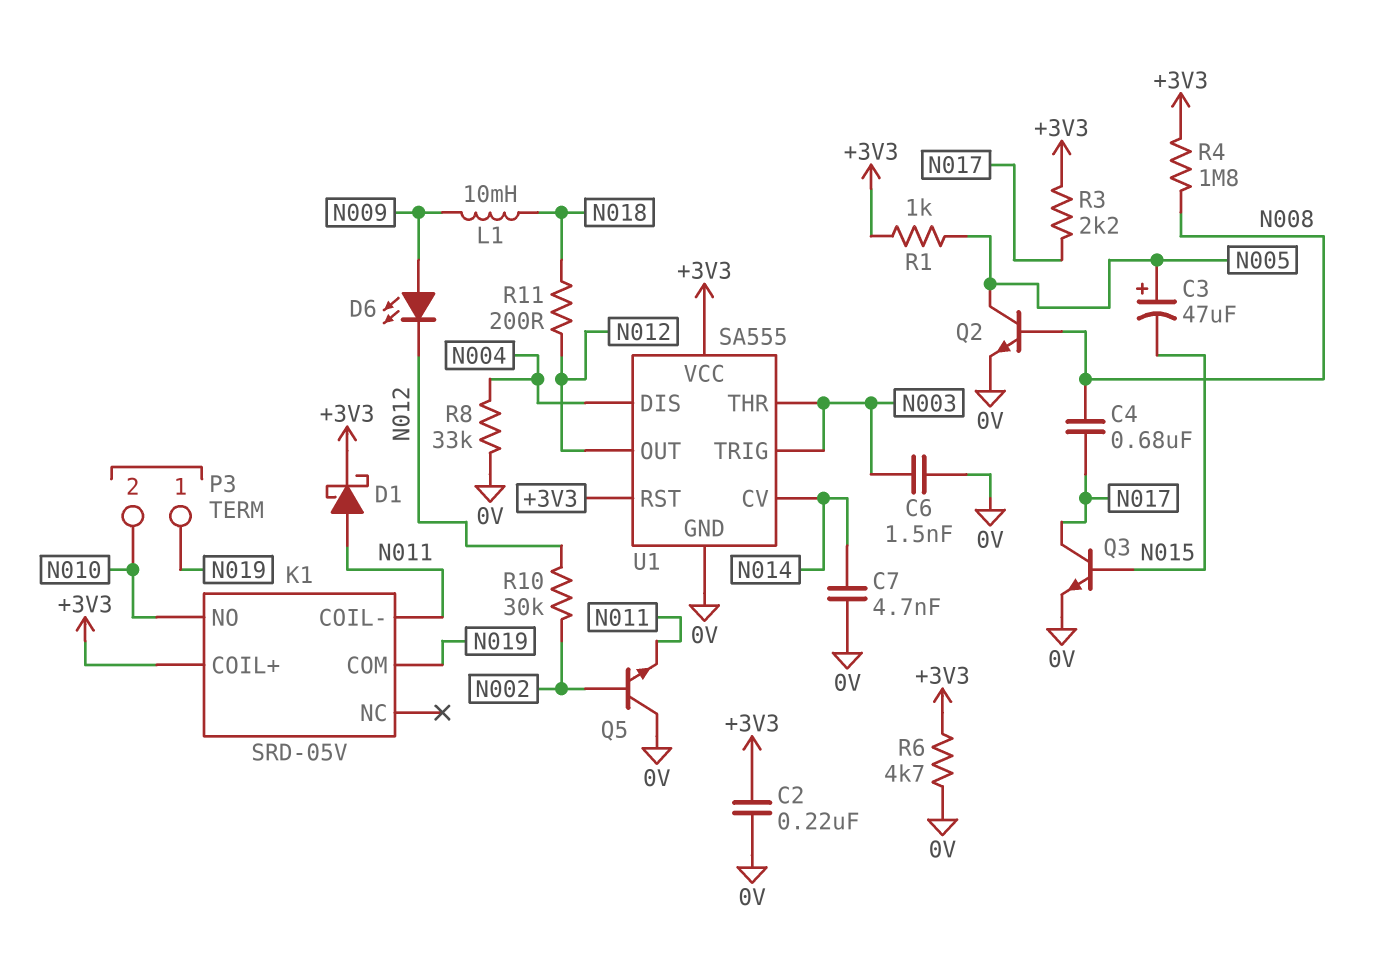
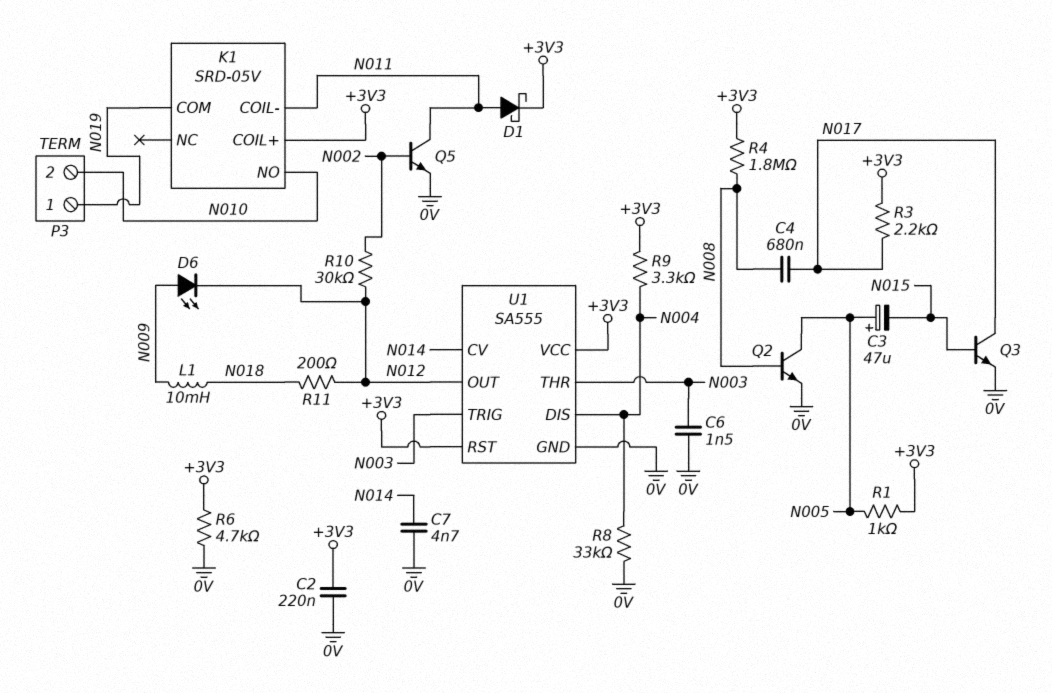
Q5: NPN (B N002, C 0V, E N011) -> NPN (B N002, C N011, E 0V)
R9: none -> 3.3k (+3V3, N004)

